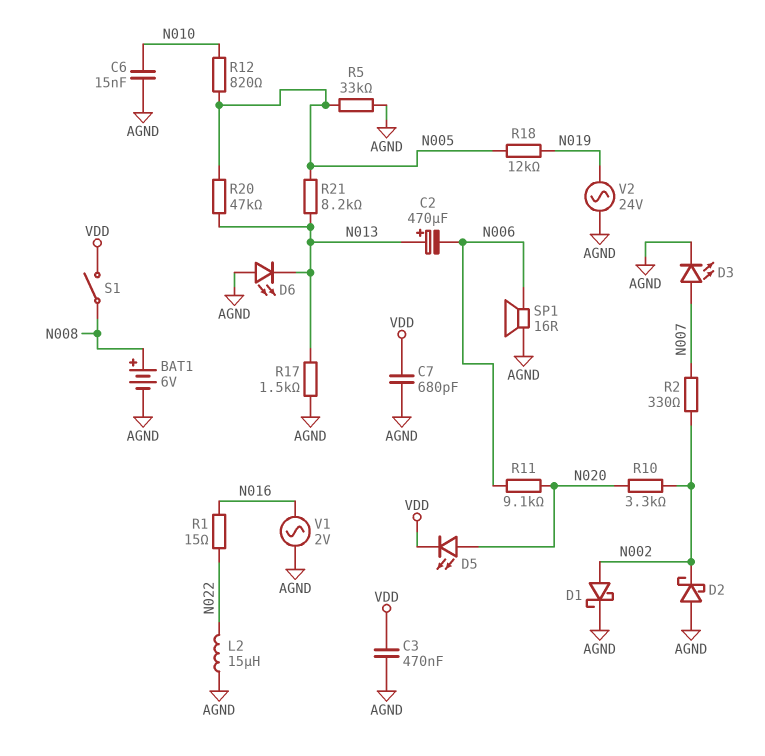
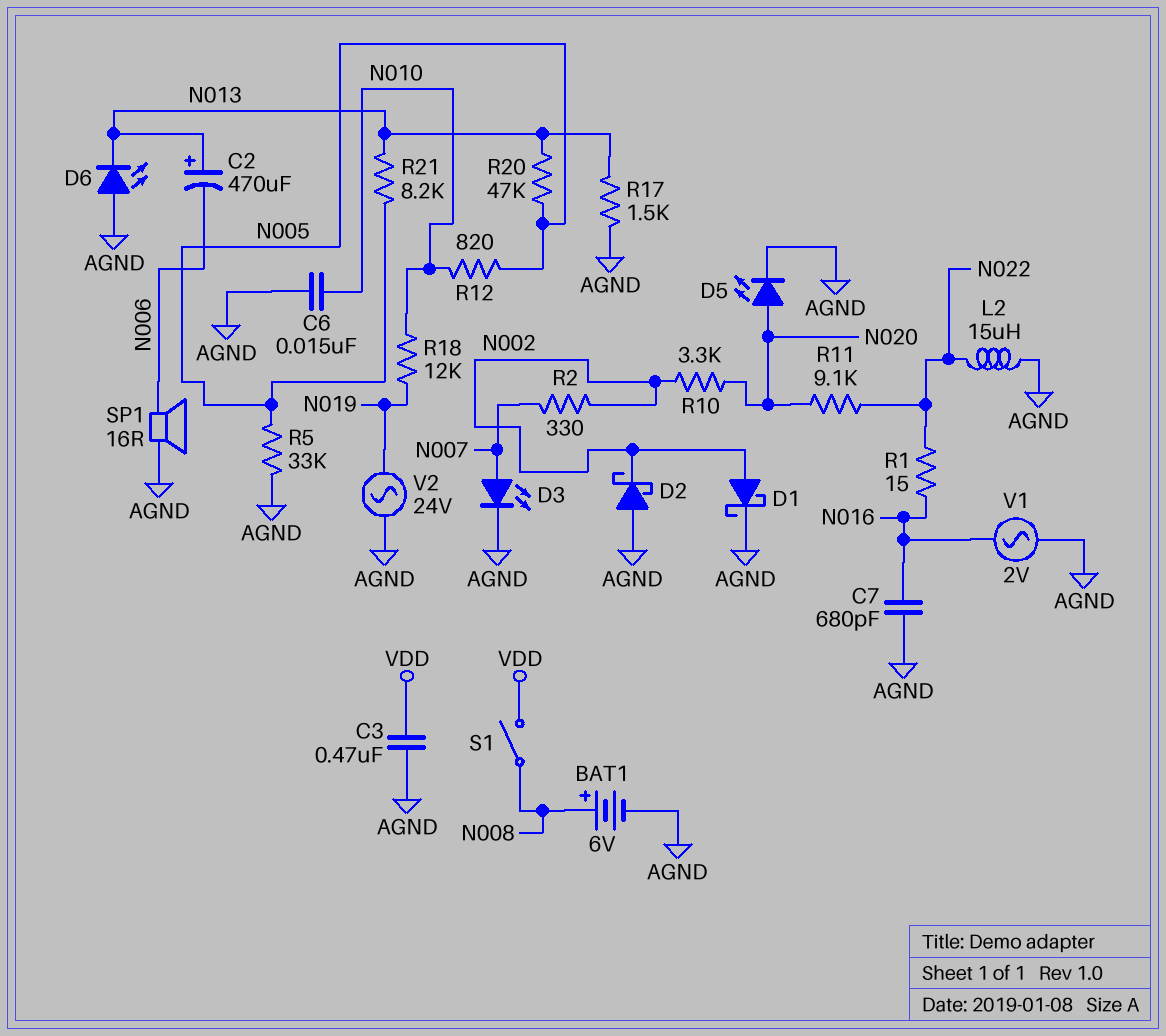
C7: 680pF (AGND, VDD) -> 680pF (AGND, N016)
D5: LED (A N020, K VDD) -> LED (A N020, K AGND)
R11: 9.1k (N006, N020) -> 9.1k (N020, N022)
R18: 12k (N005, N019) -> 12k (N010, N019)

